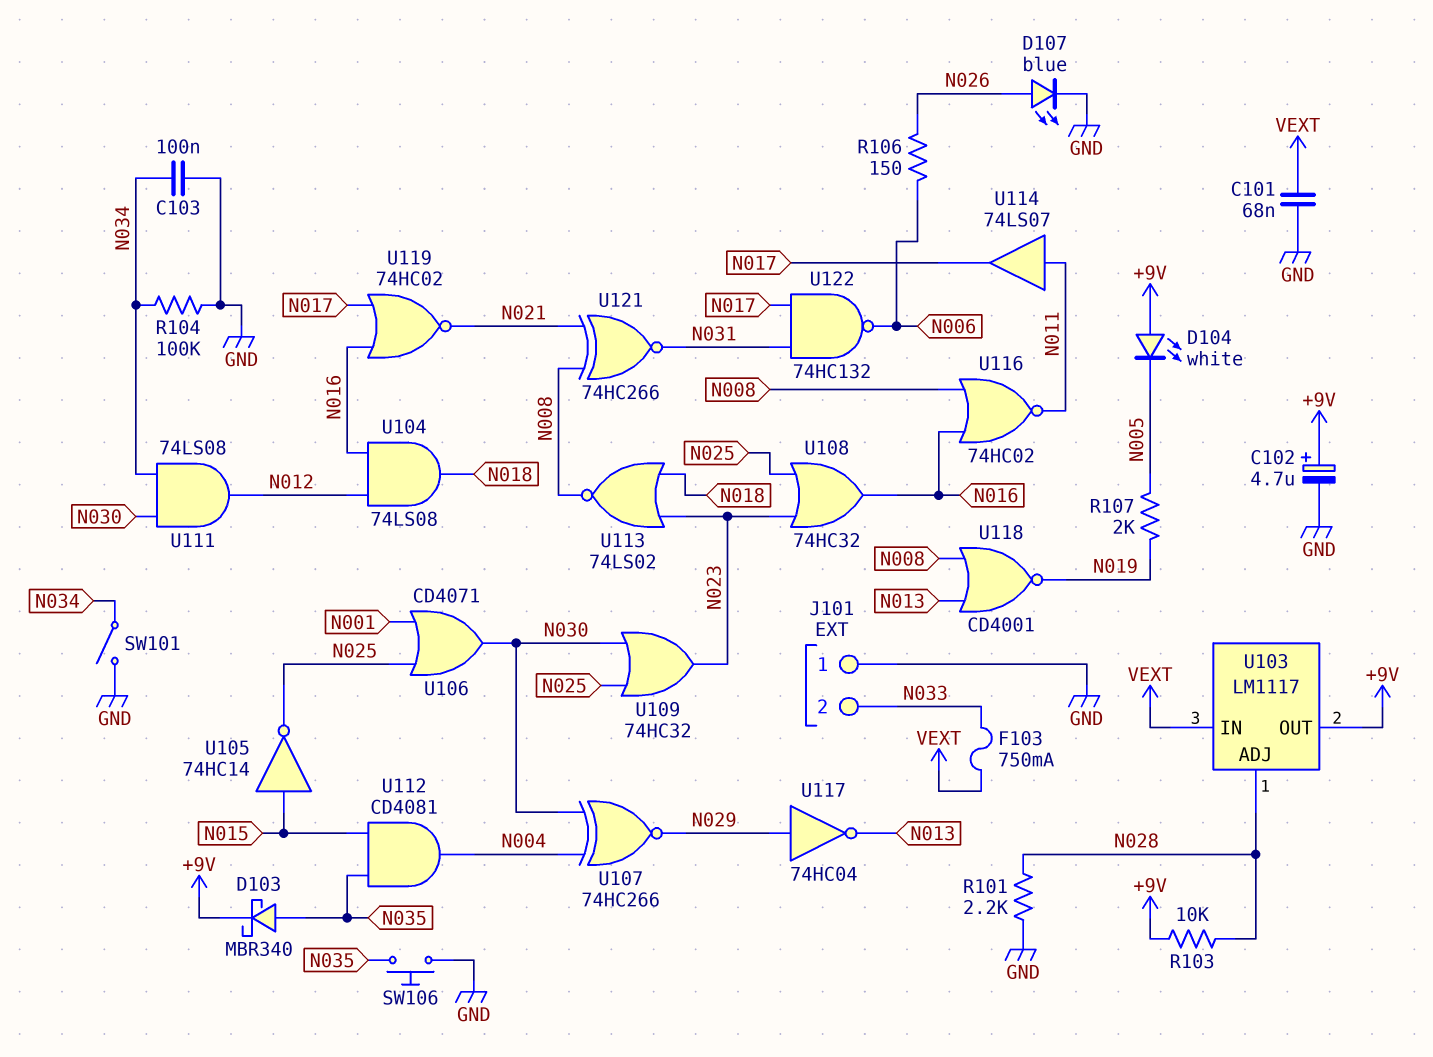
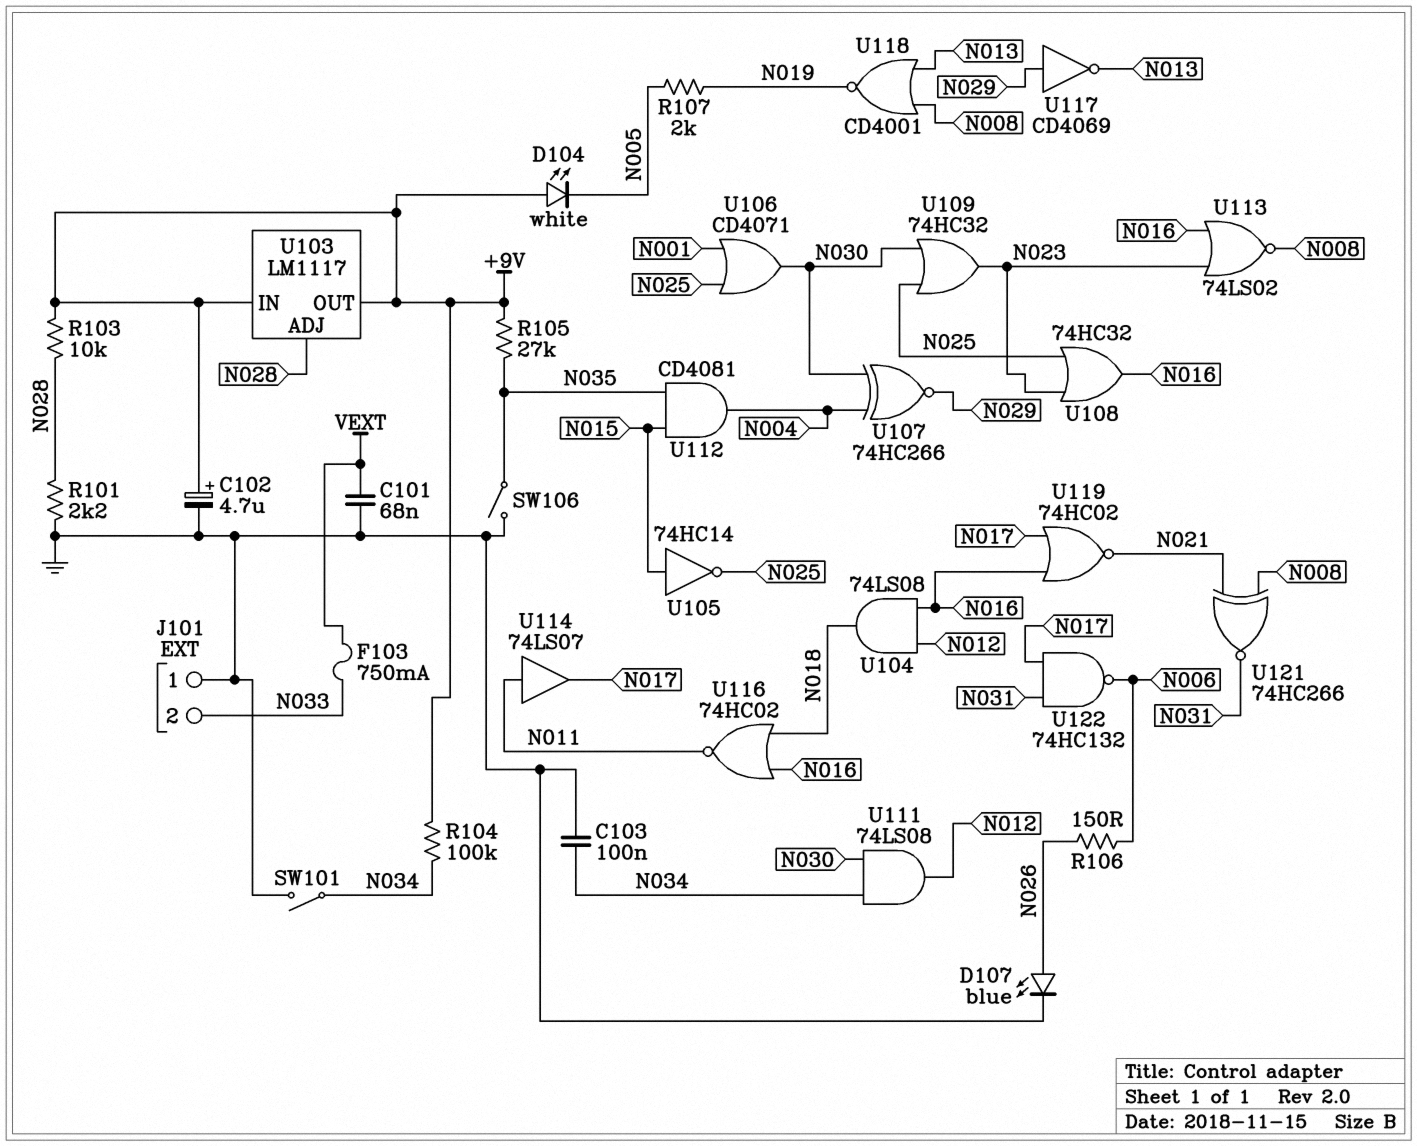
D103: schottky MBR340 (A N035, K +9V) -> none
R104: 100k (GND, N034) -> 100k (+9V, N034)
R105: none -> 27k (+9V, N035)
SW106: button (GND, N035) -> switch (GND, N035)
U103 pin IN: VEXT -> +9V
U113: NOR 74LS02 (in N018, in N023, out N008) -> NOR 74LS02 (in N016, in N023, out N008)
U116: NOR 74HC02 (in N008, in N016, out N011) -> NOR 74HC02 (in N016, in N018, out N011)
U117: NOT 74HC04 (in N029, out N013) -> NOT CD4069 (in N029, out N013)

